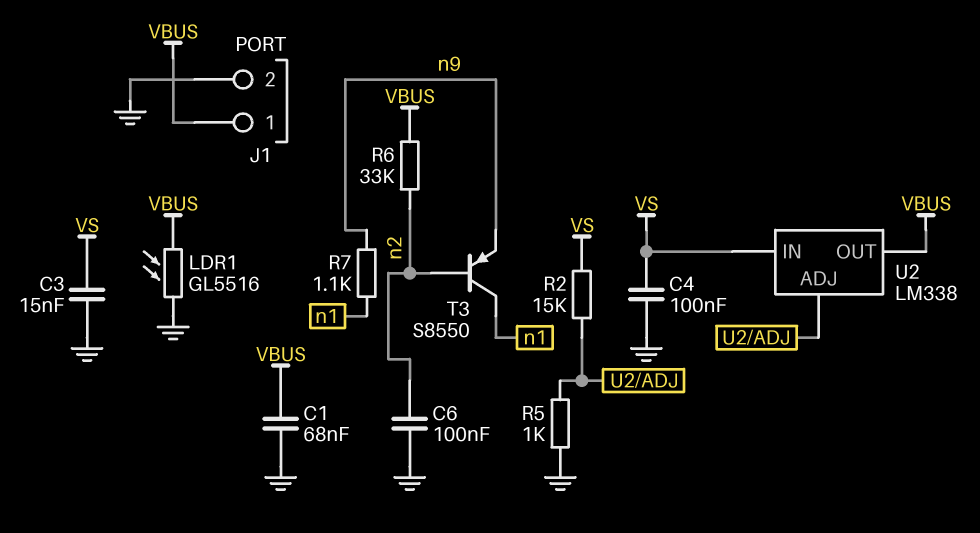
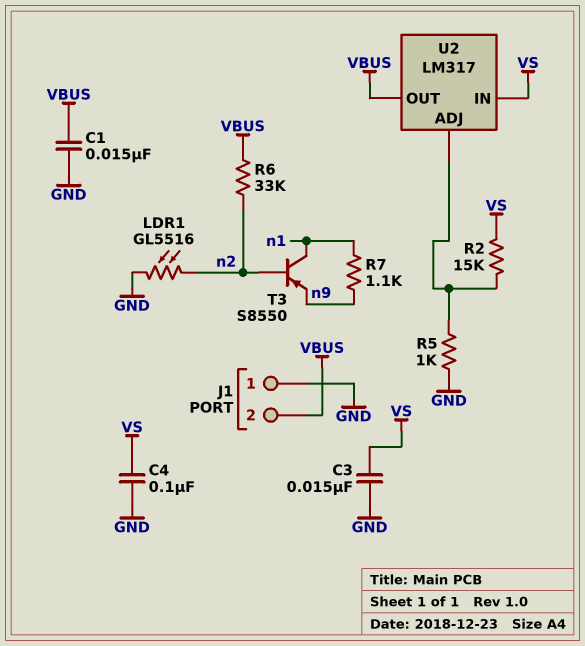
C1: 68nF (GND, VBUS) -> 15nF (GND, VBUS)
C6: 100nF (GND, n2) -> none
J1 pin 1: VBUS -> GND
J1 pin 2: GND -> VBUS
LDR1: GL5516 (GND, VBUS) -> GL5516 (GND, n2)
U2: LM338 -> LM317

